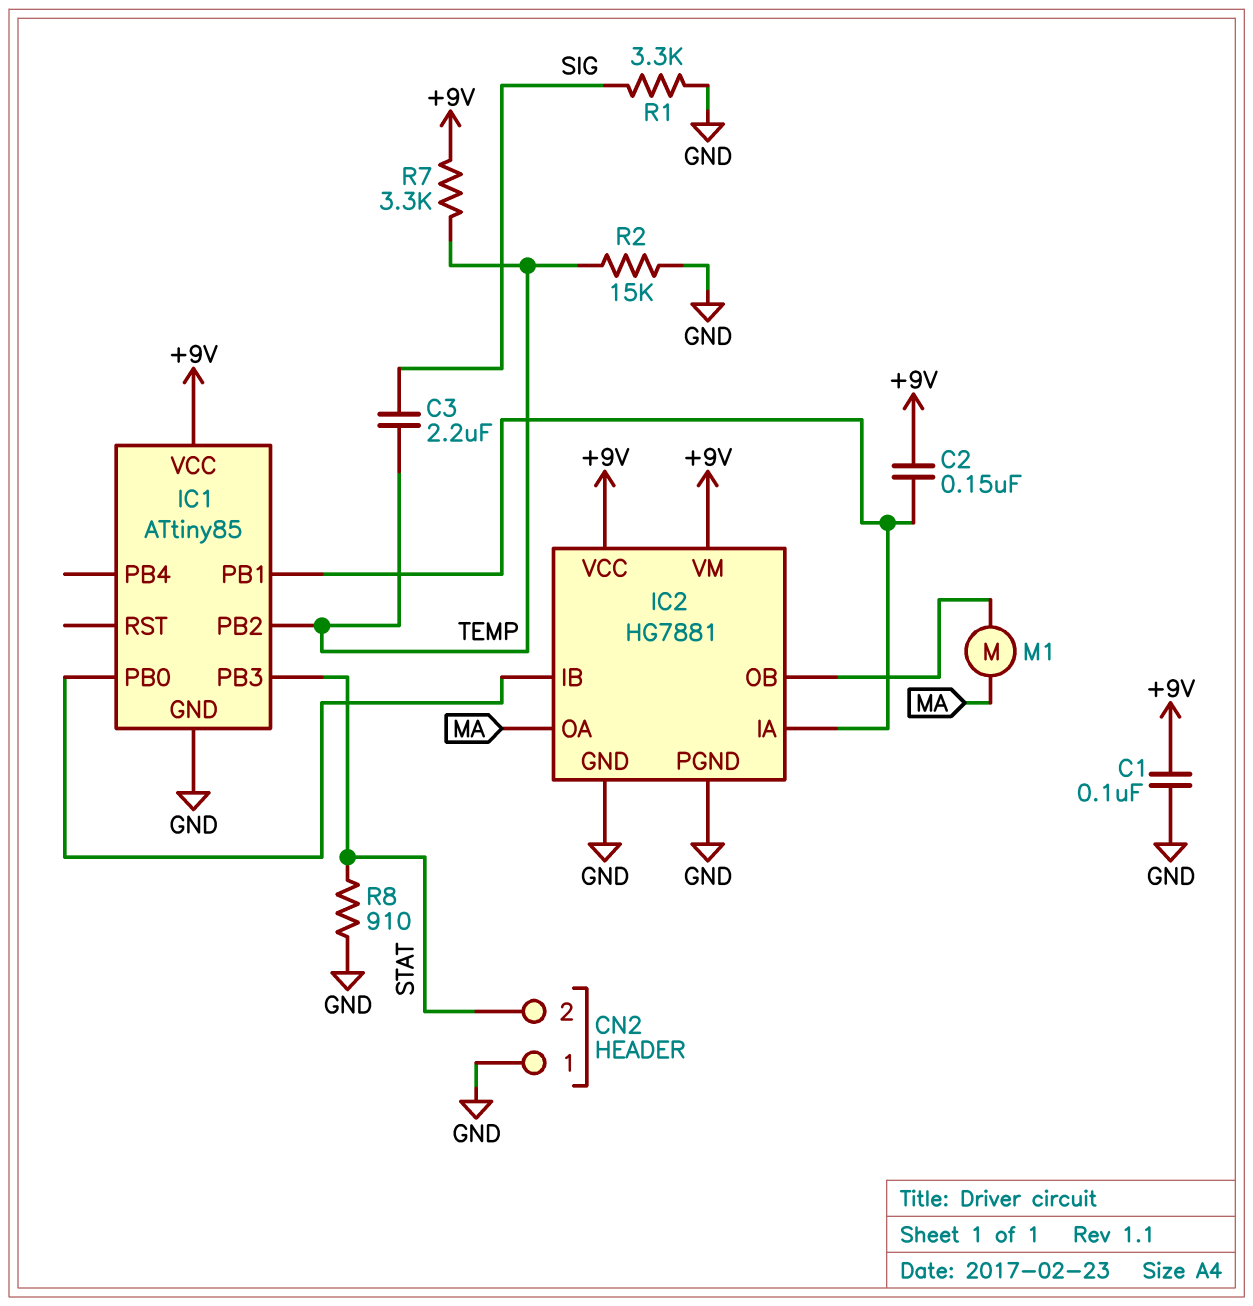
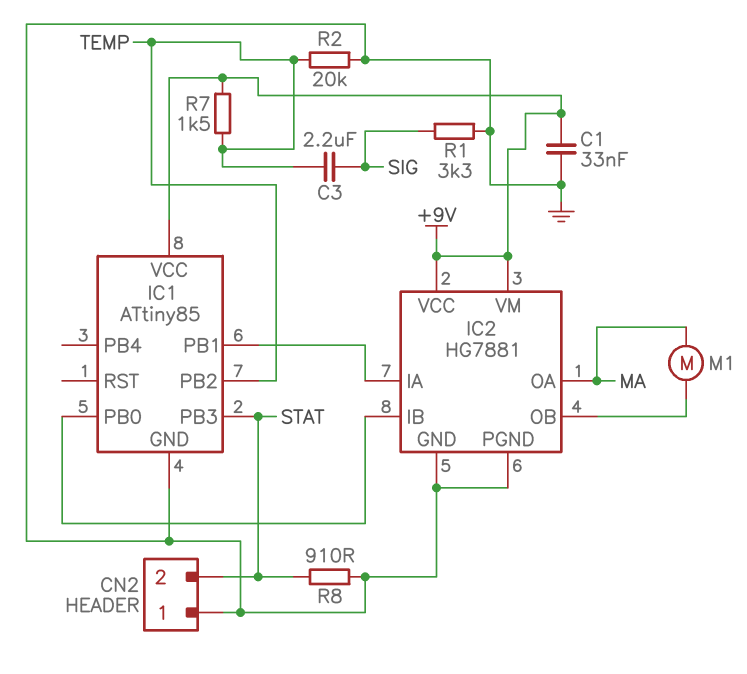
C1: 100nF (+9V, GND) -> 33nF (+9V, GND)
C2: 150nF (+9V, IC1/PB1) -> none
R2: 15k (GND, TEMP) -> 20k (GND, TEMP)
R7: 3.3k (+9V, TEMP) -> 1.5k (+9V, TEMP)

